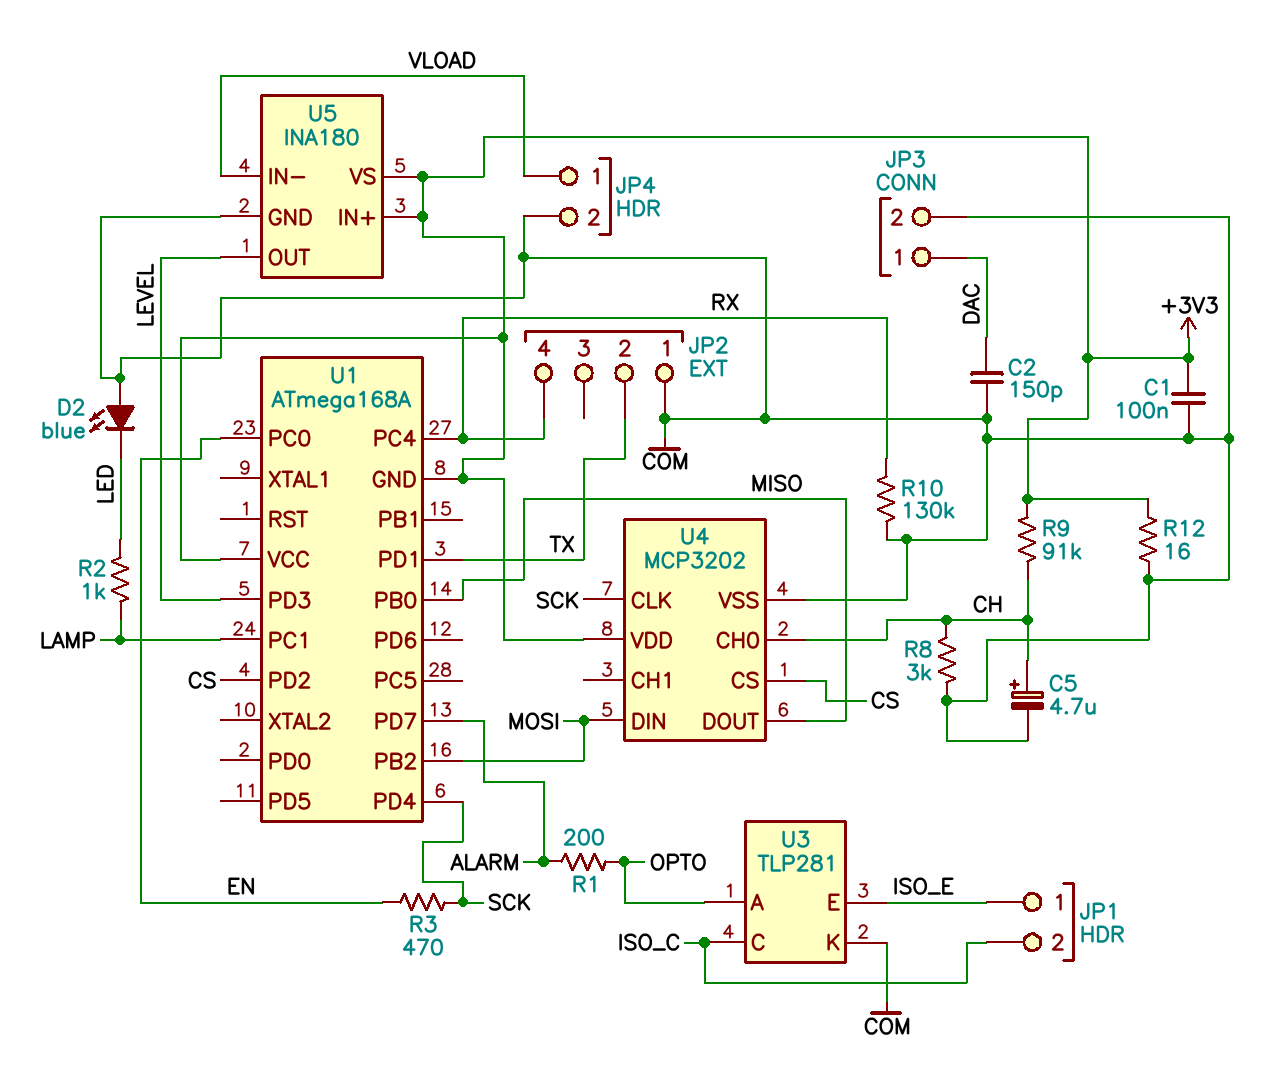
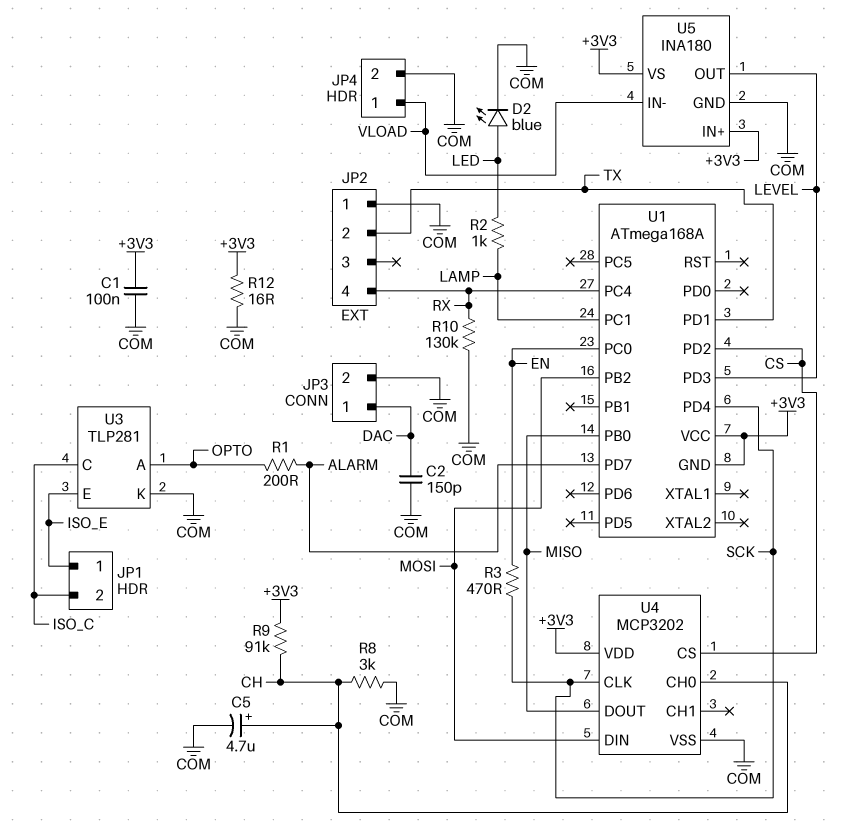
D2: LED blue (A COM, K LED) -> LED blue (A LED, K COM)

